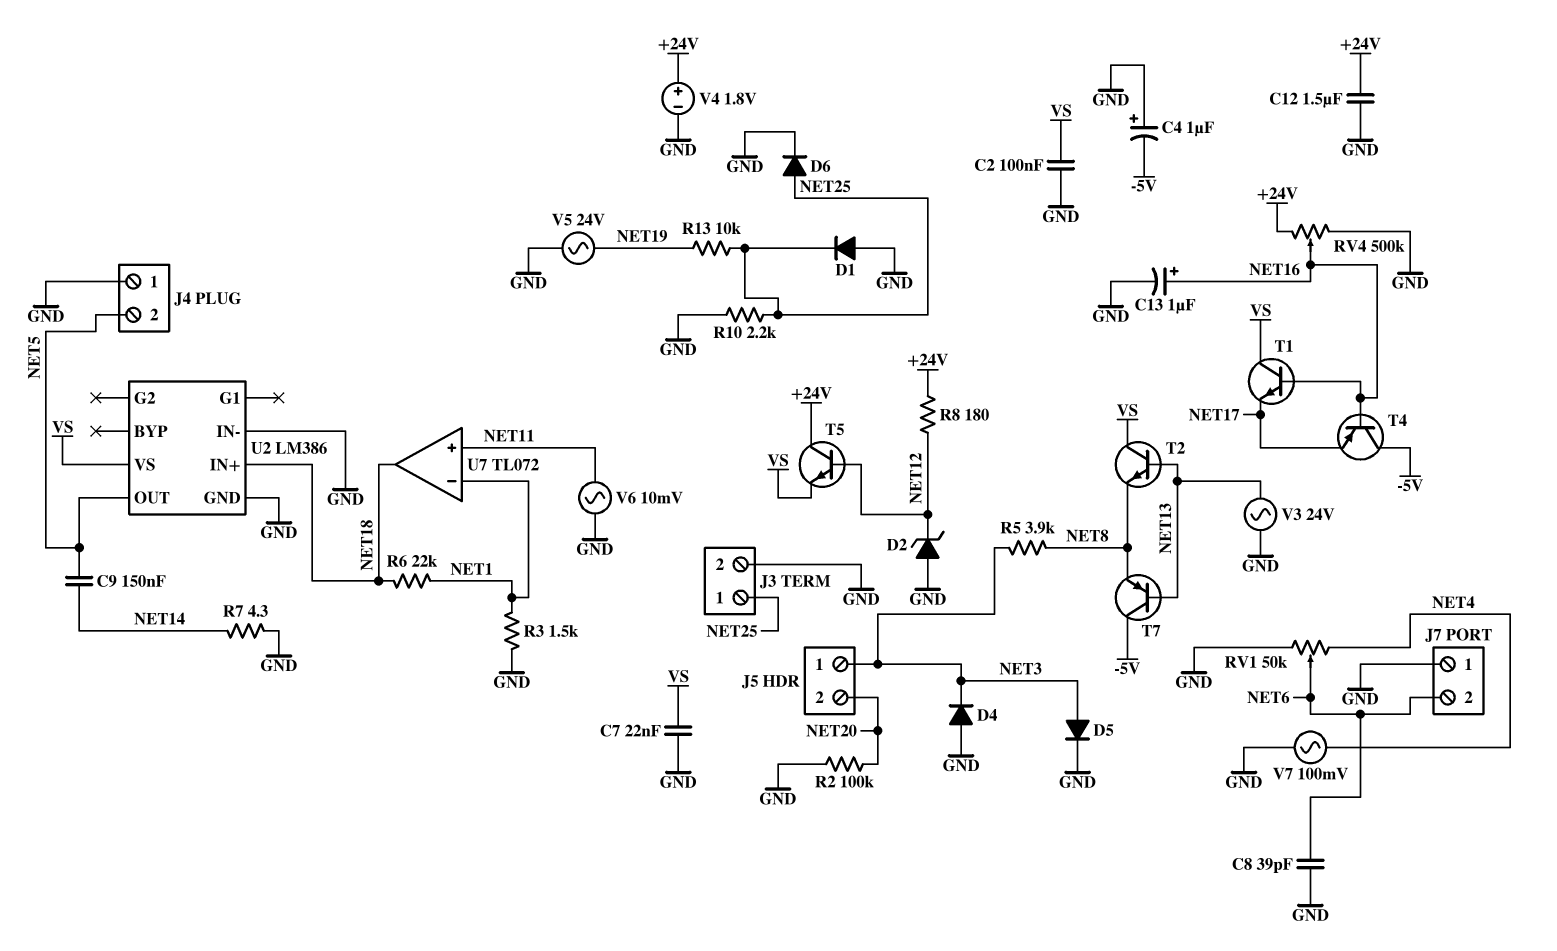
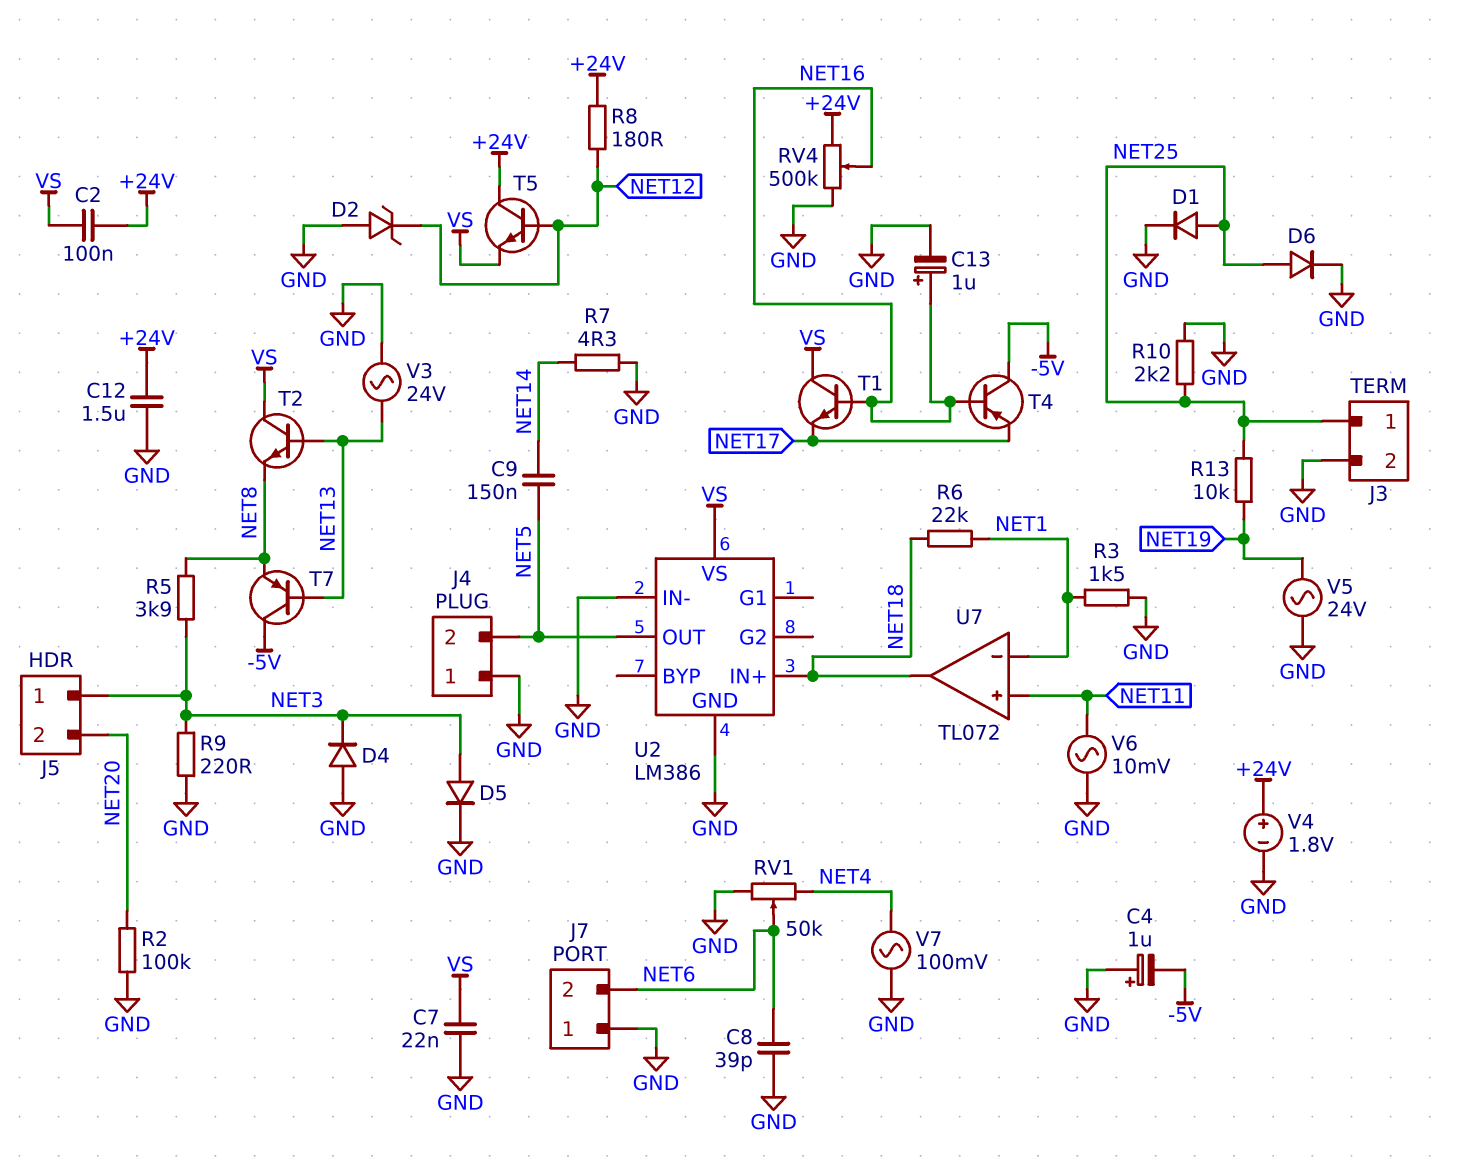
C2: 100nF (GND, VS) -> 100nF (+24V, VS)
D1: diode (A GND, K NET25) -> diode (A NET25, K GND)
R9: none -> 220 (GND, NET3)

